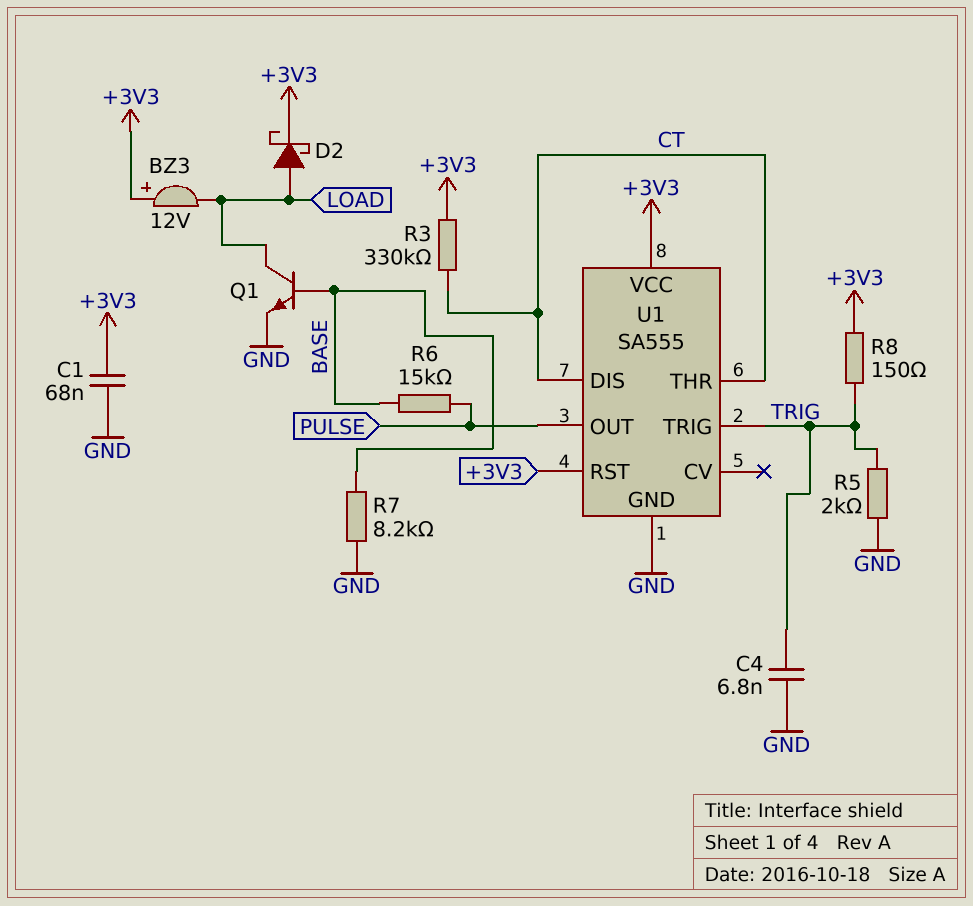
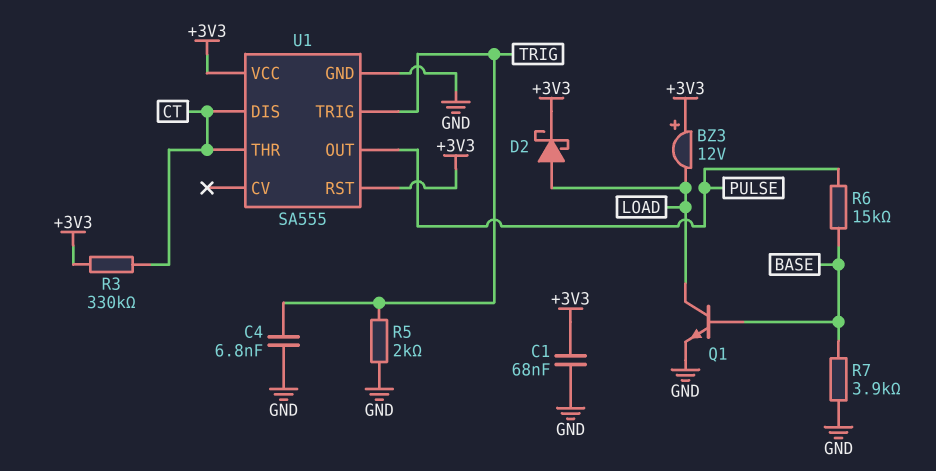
R7: 8.2k (BASE, GND) -> 3.9k (BASE, GND)
R8: 150 (+3V3, TRIG) -> none

